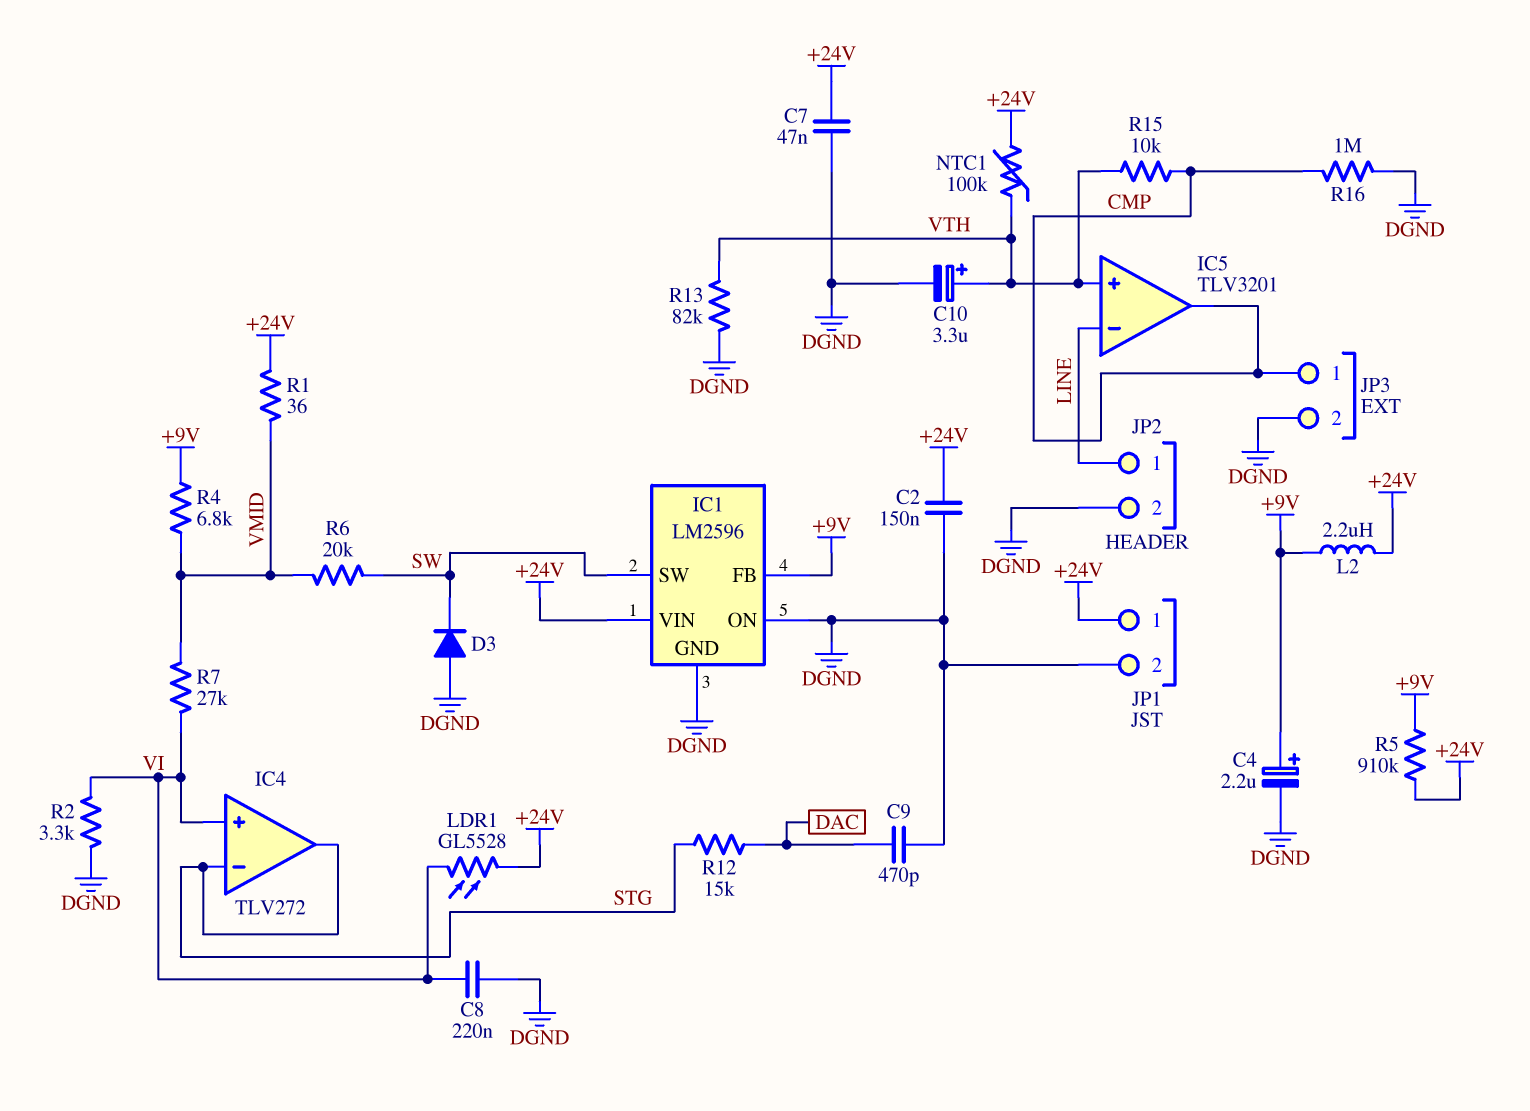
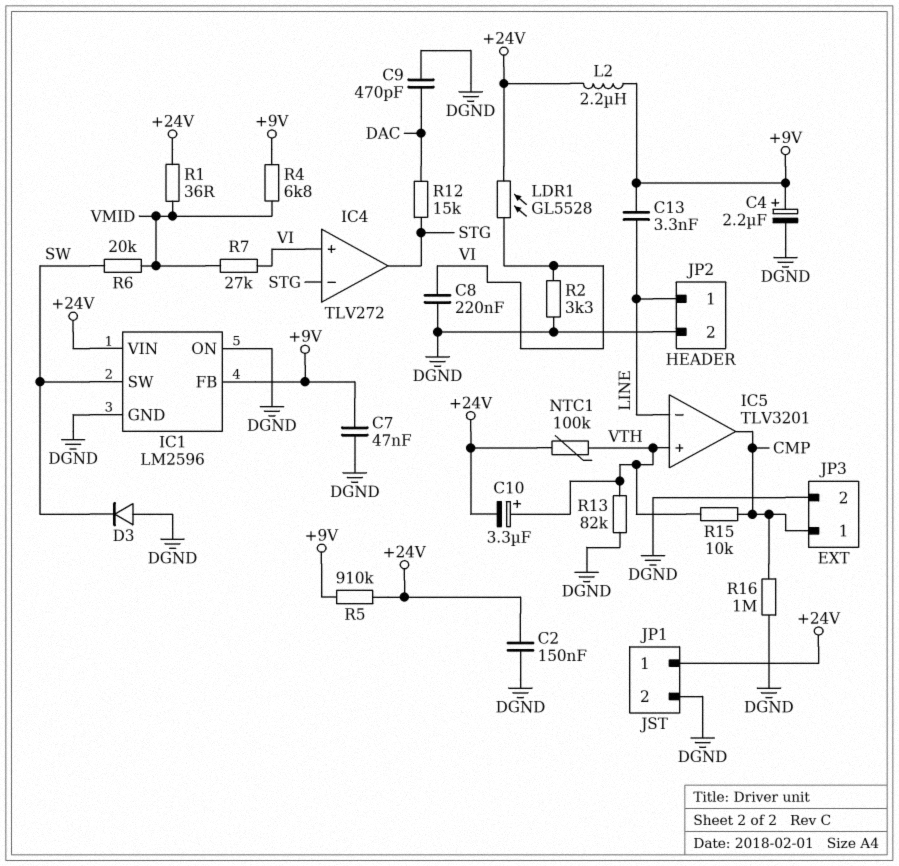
C7: 47nF (+24V, DGND) -> 47nF (+9V, DGND)
C10: 3.3uF (plus VTH, minus DGND) -> 3.3uF (plus VTH, minus +24V)
C13: none -> 3.3nF (+9V, LINE)

